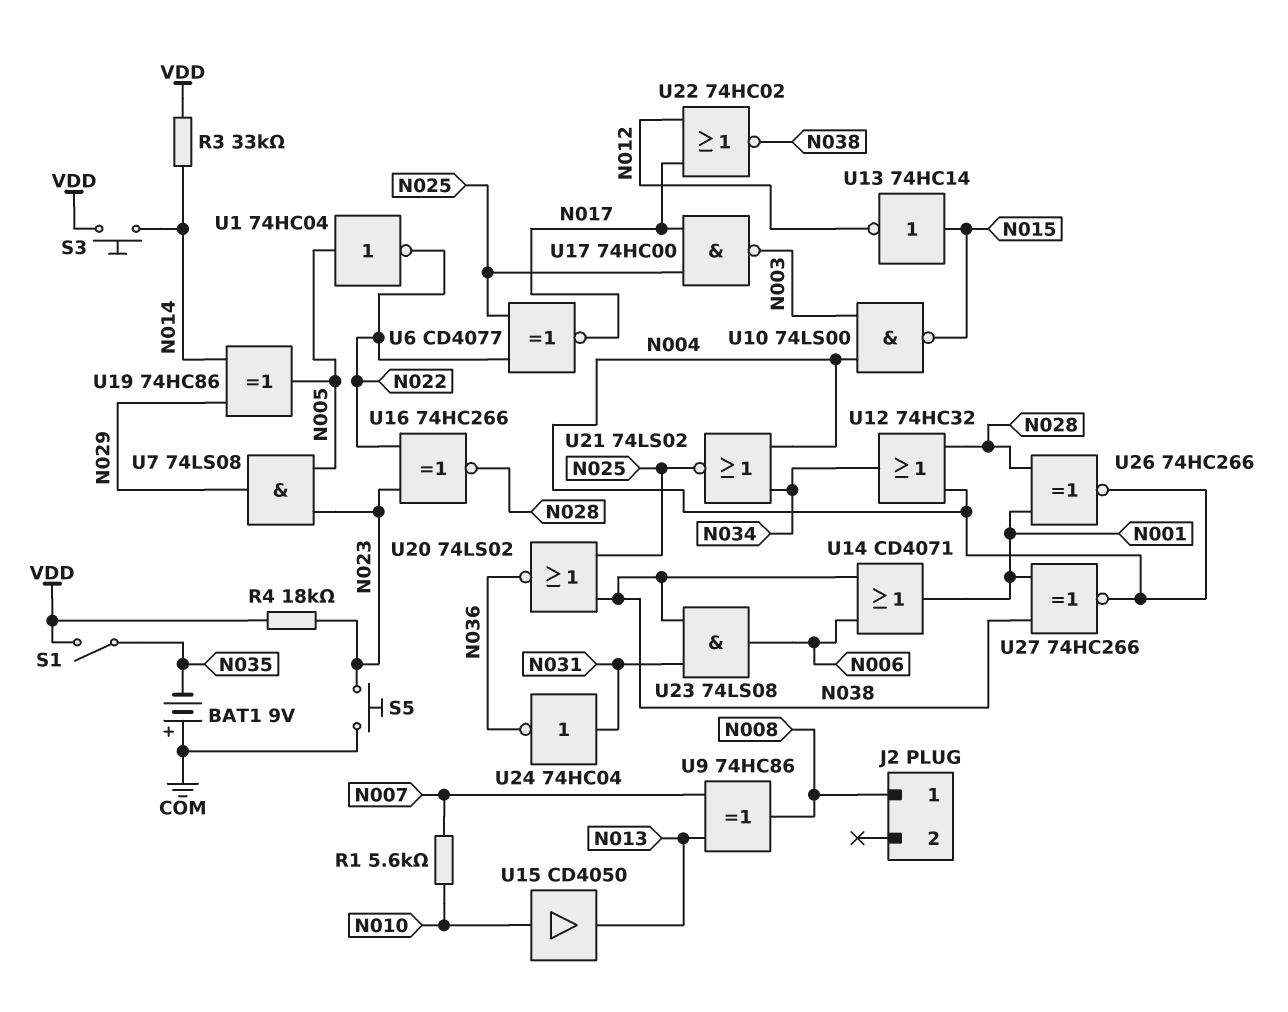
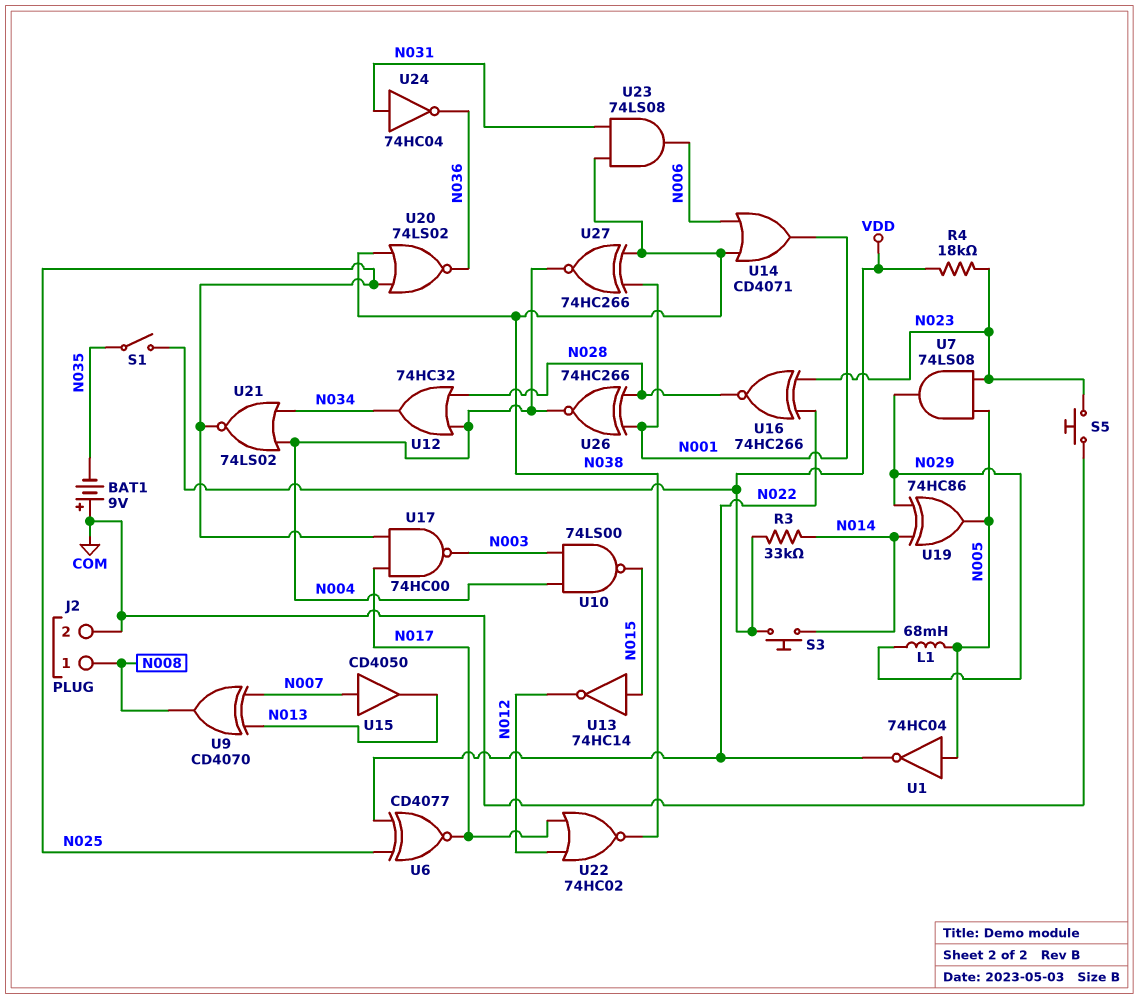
J2 pin 2: none -> COM
L1: none -> 68mH (N005, N029)
R1: 5.6k (N007, N010) -> none
U9: XOR 74HC86 (in N007, in N013, out N008) -> XOR CD4070 (in N007, in N013, out N008)
U15: buffer CD4050 (in N010, out N013) -> buffer CD4050 (in N007, out N013)

